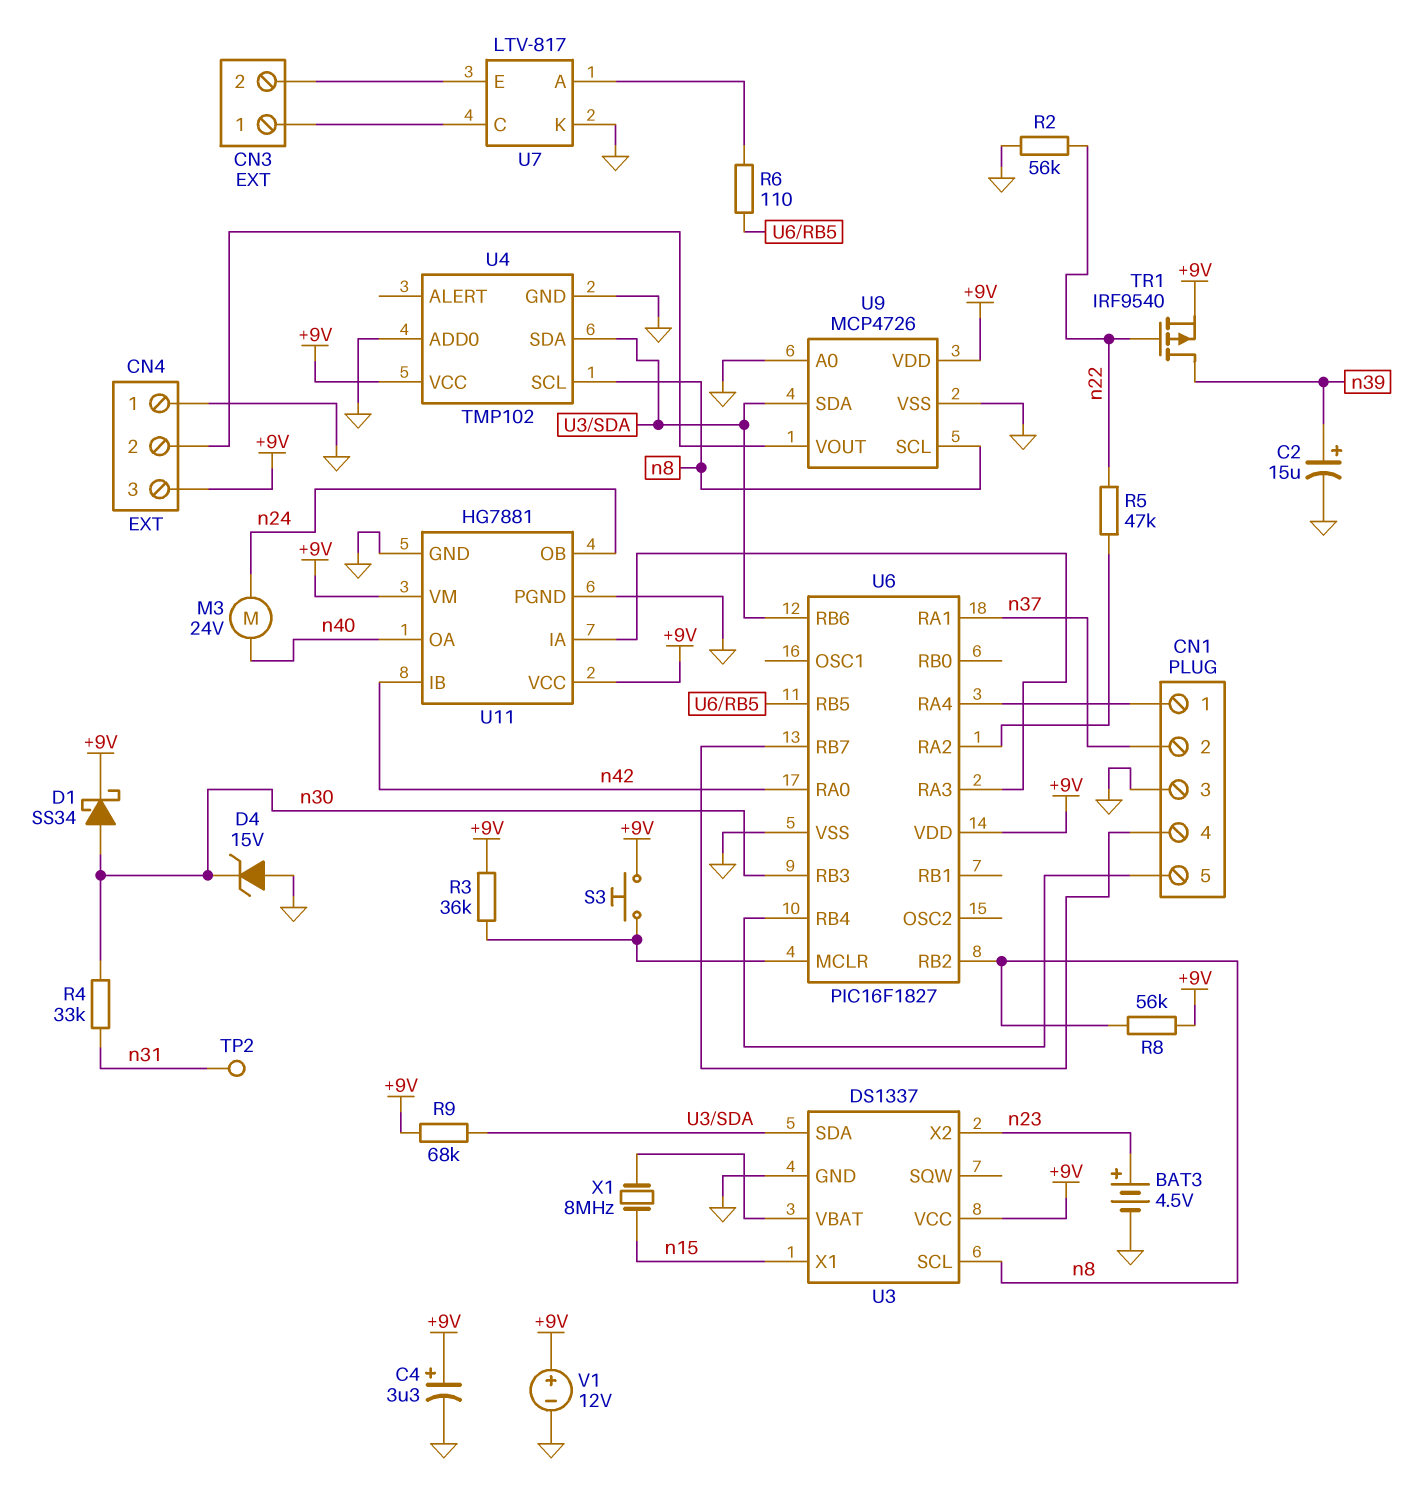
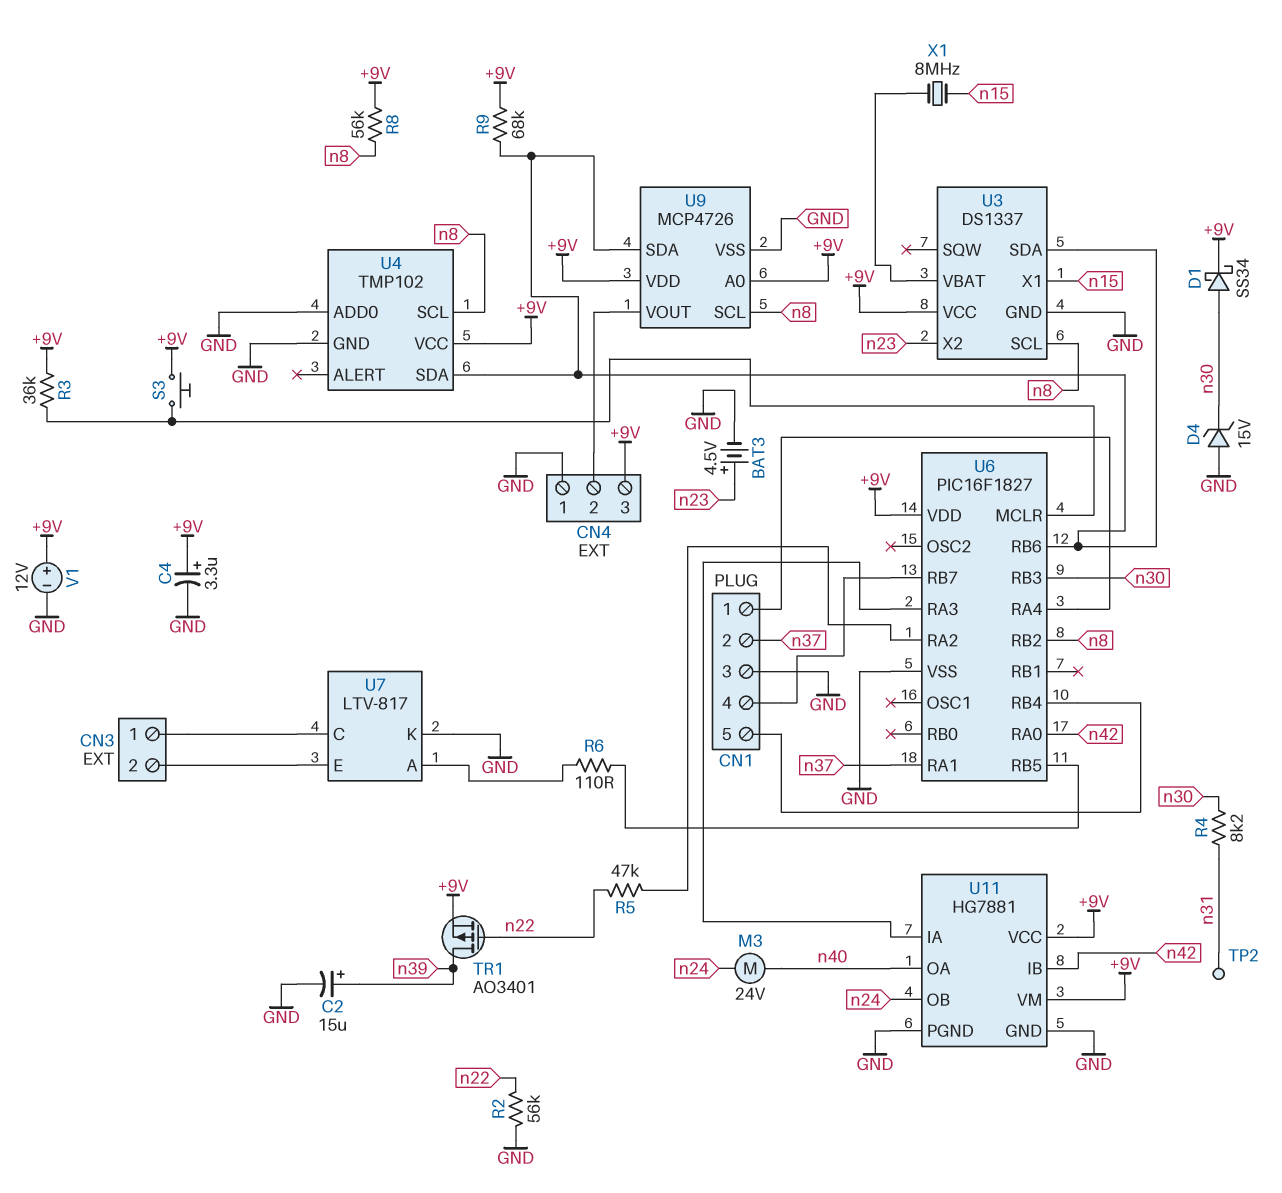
R4: 33k (n30, n31) -> 8.2k (n30, n31)
TR1: PMOS IRF9540 (G n22, D n39, S +9V) -> PMOS AO3401 (G n22, D n39, S +9V)
U9 pin A0: GND -> +9V

